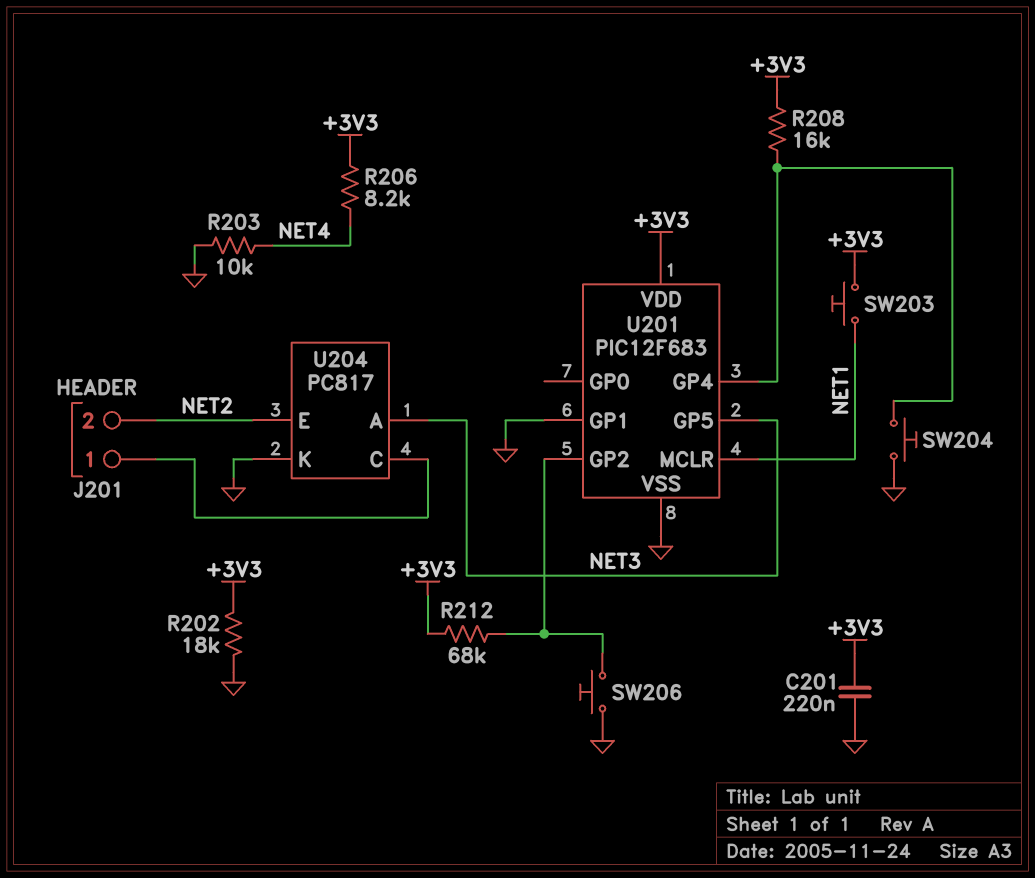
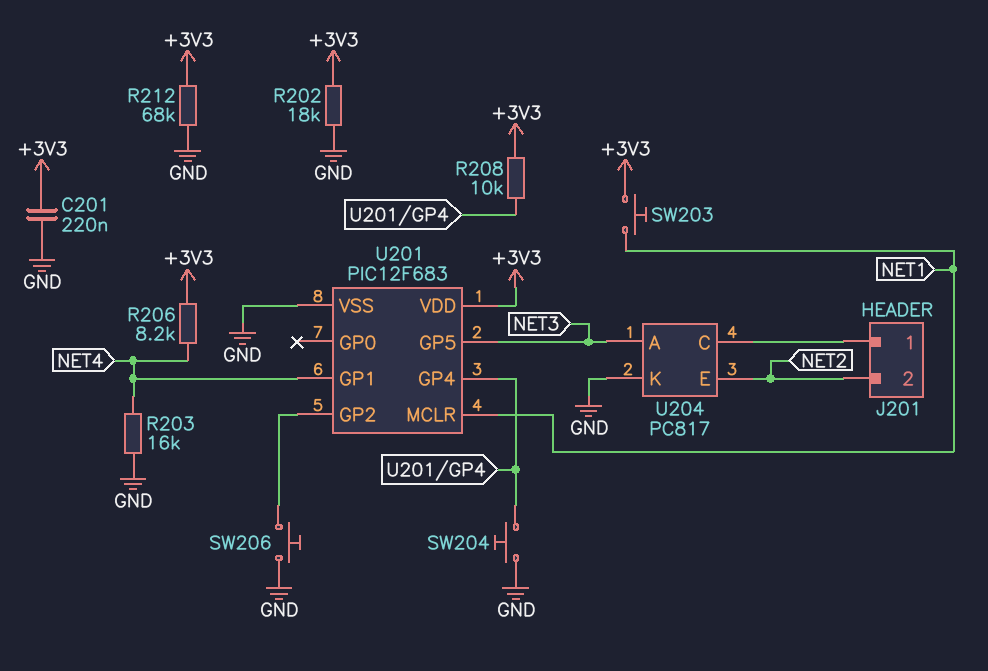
R203: 10k (GND, NET4) -> 16k (GND, NET4)
R208: 16k (+3V3, U201/GP4) -> 10k (+3V3, U201/GP4)
R212: 68k (+3V3, U201/GP2) -> 68k (+3V3, GND)
U201 pin GP1: GND -> NET4

